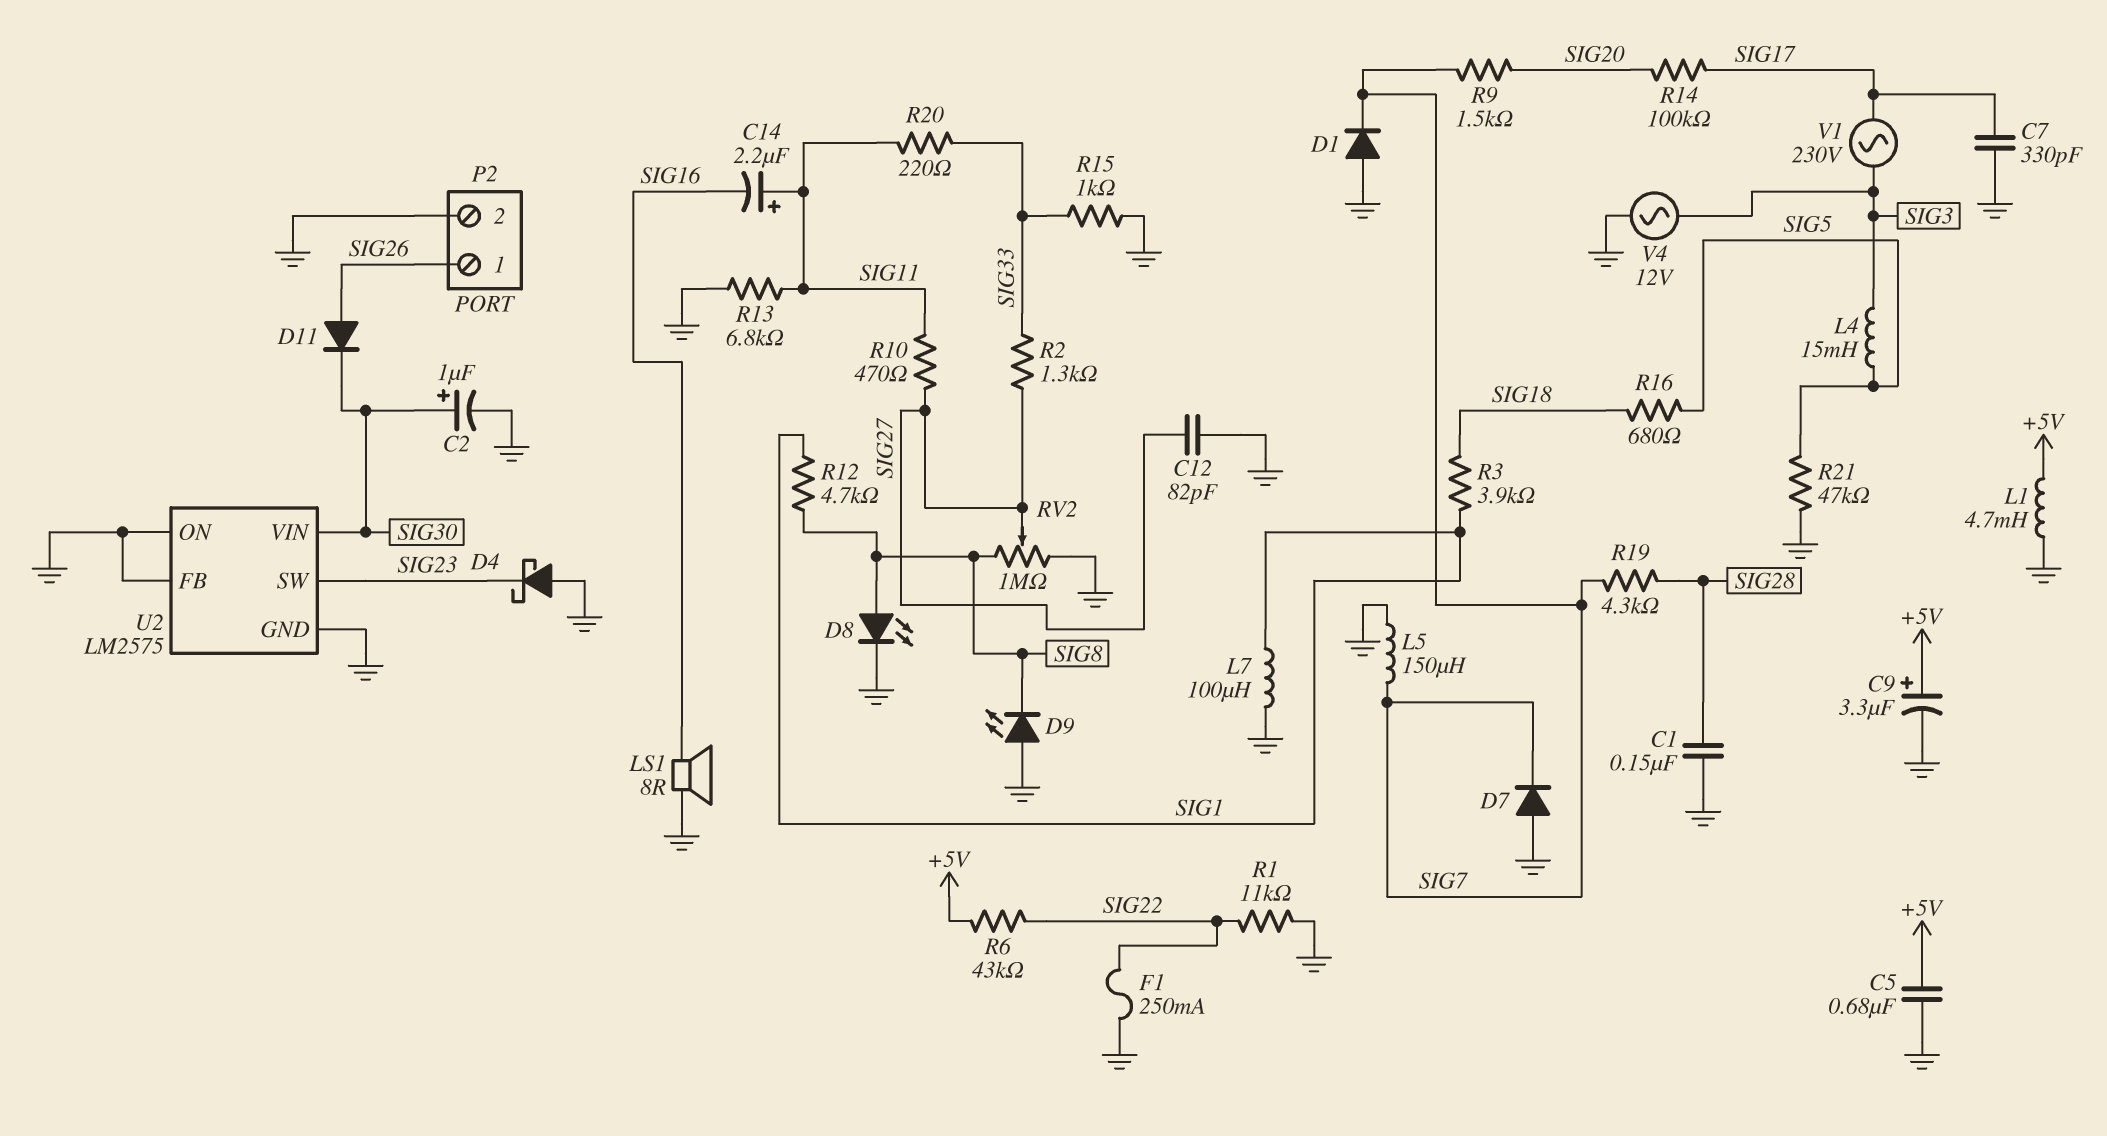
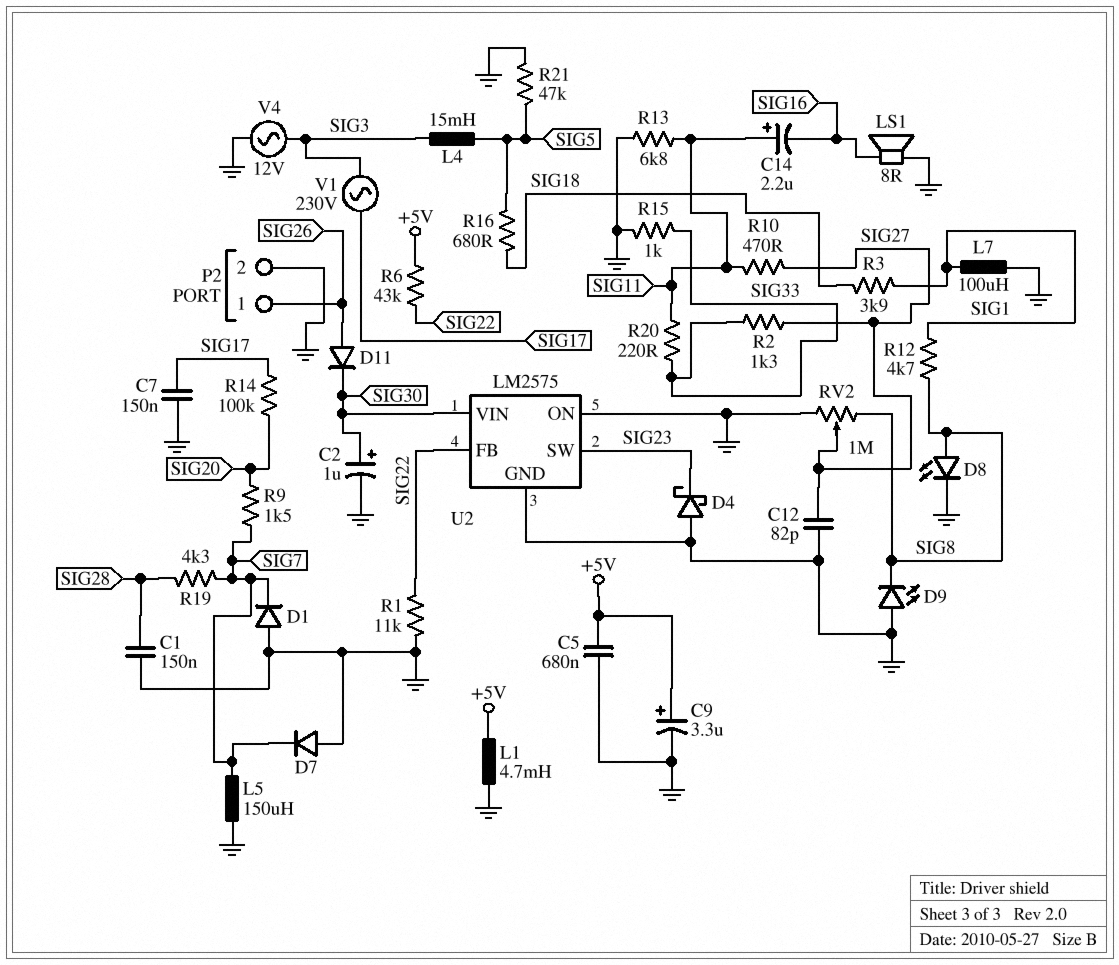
C7: 330pF (GND, SIG17) -> 150nF (GND, SIG17)
F1: 250mA (GND, SIG22) -> none
U2 pin FB: GND -> SIG22

